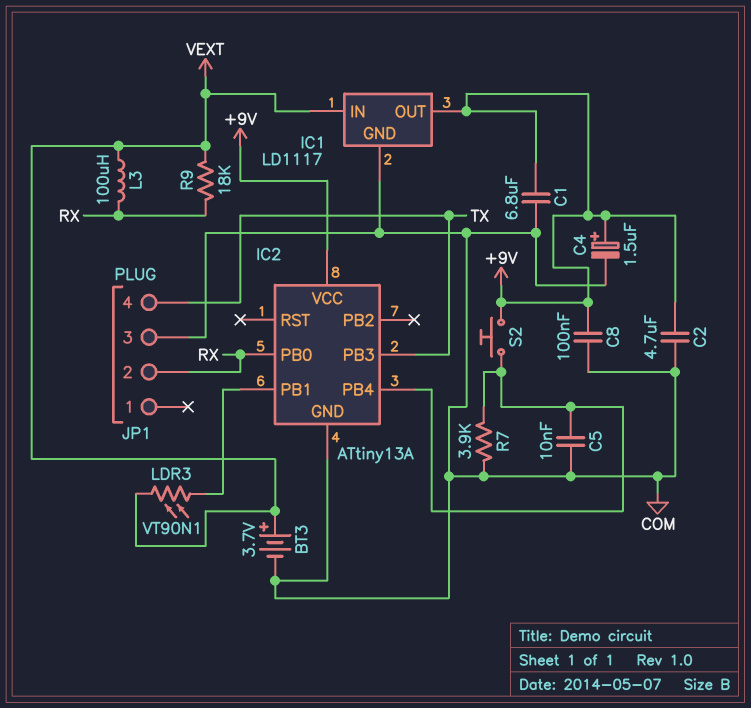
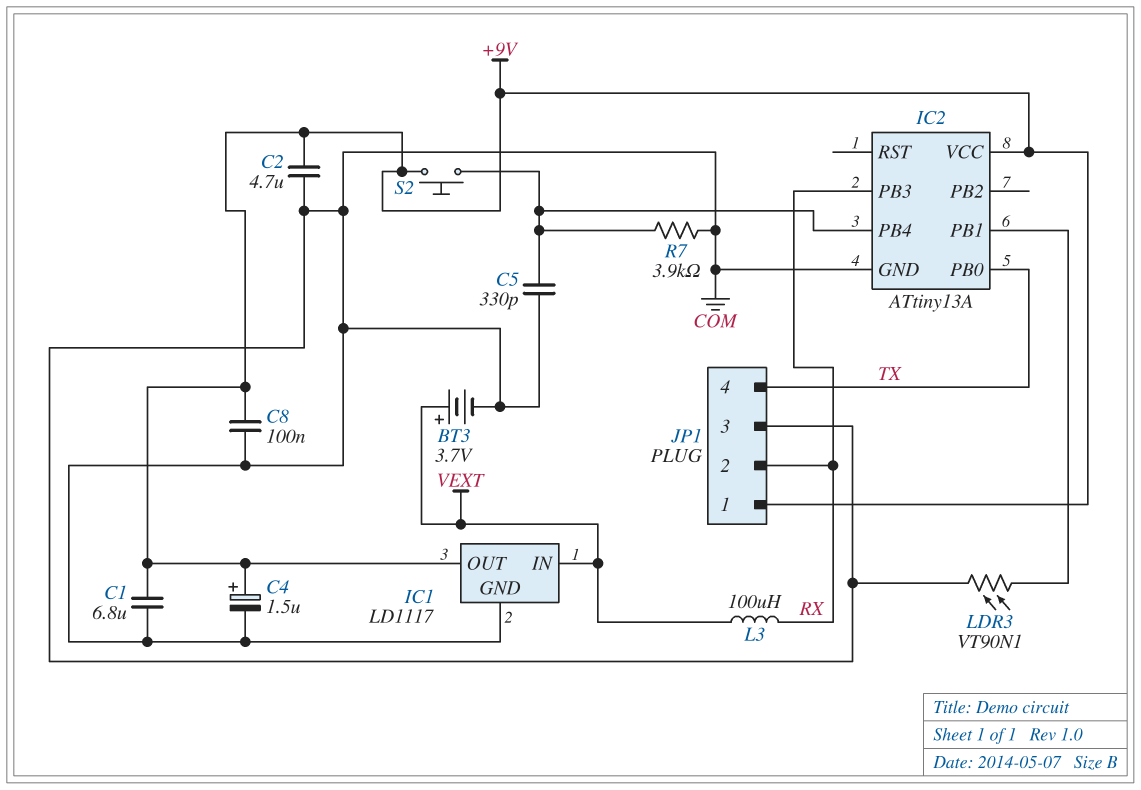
C5: 10nF (COM, IC2/PB4) -> 330pF (COM, IC2/PB4)
IC2 pin PB0: RX -> TX
IC2 pin PB3: TX -> RX
JP1 pin 1: none -> +9V
LDR3: VT90N1 (IC2/PB1, VEXT) -> VT90N1 (COM, IC2/PB1)
R9: 18k (RX, VEXT) -> none

